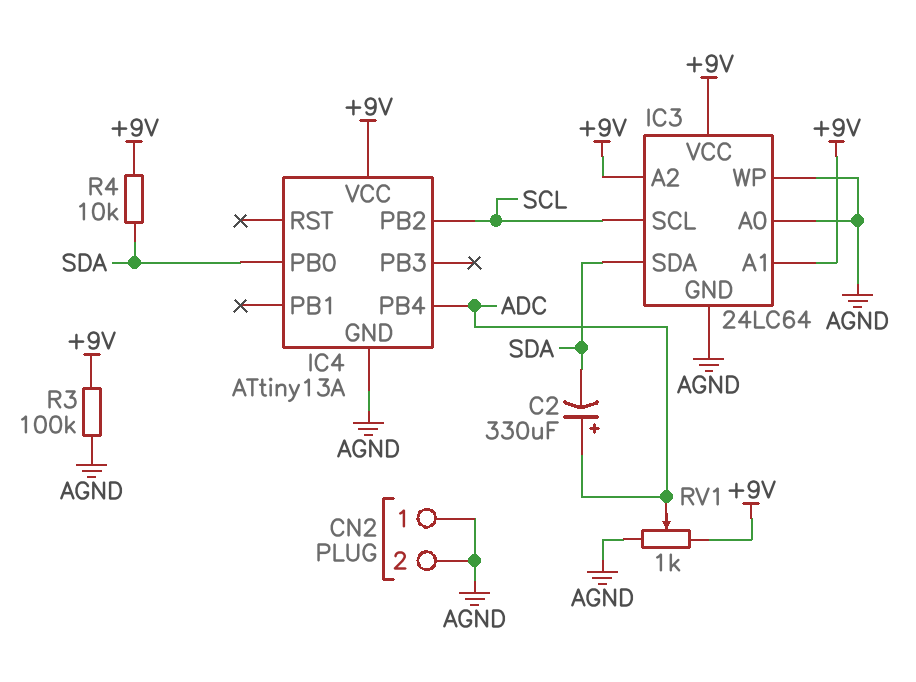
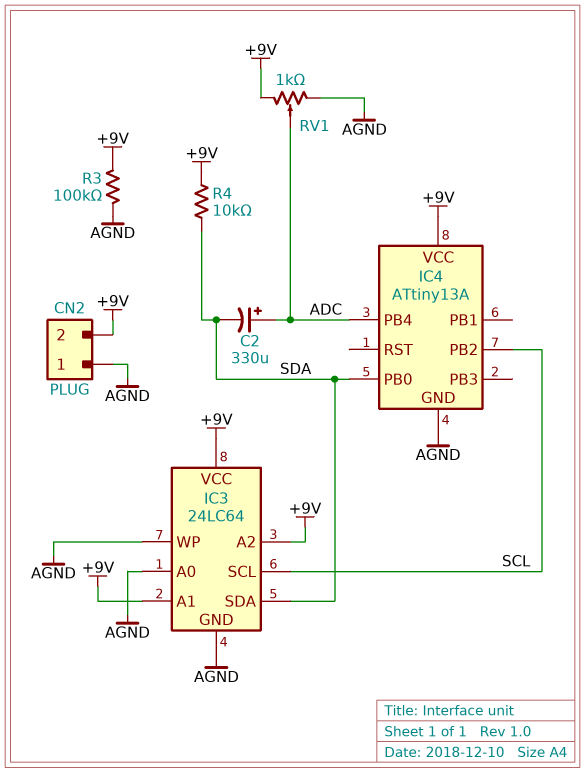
CN2 pin 2: AGND -> +9V

